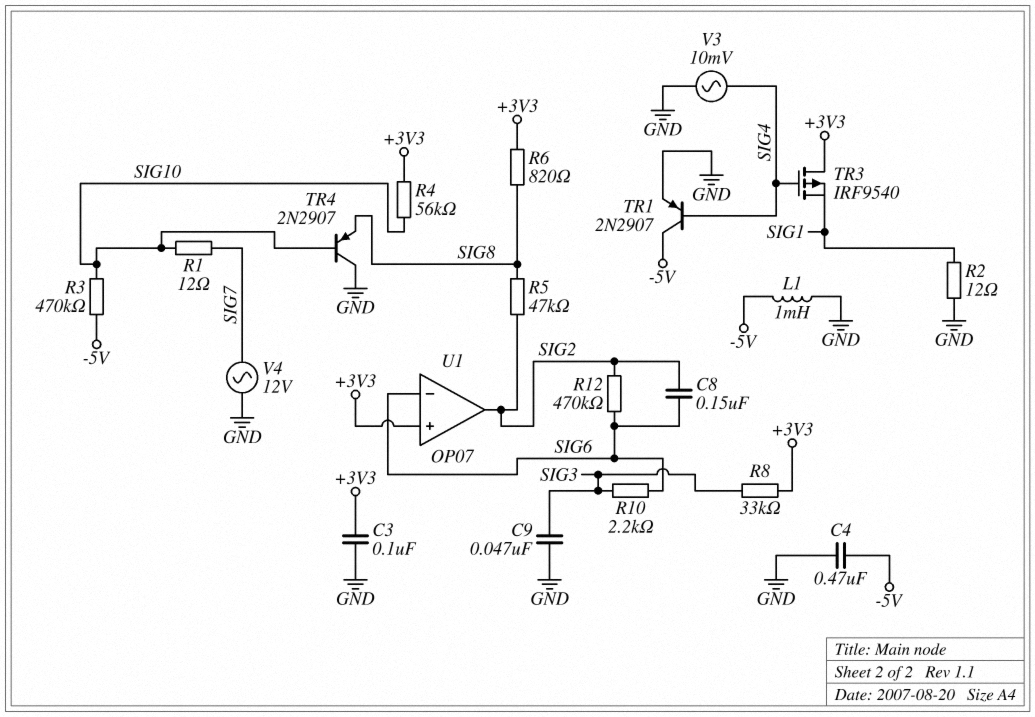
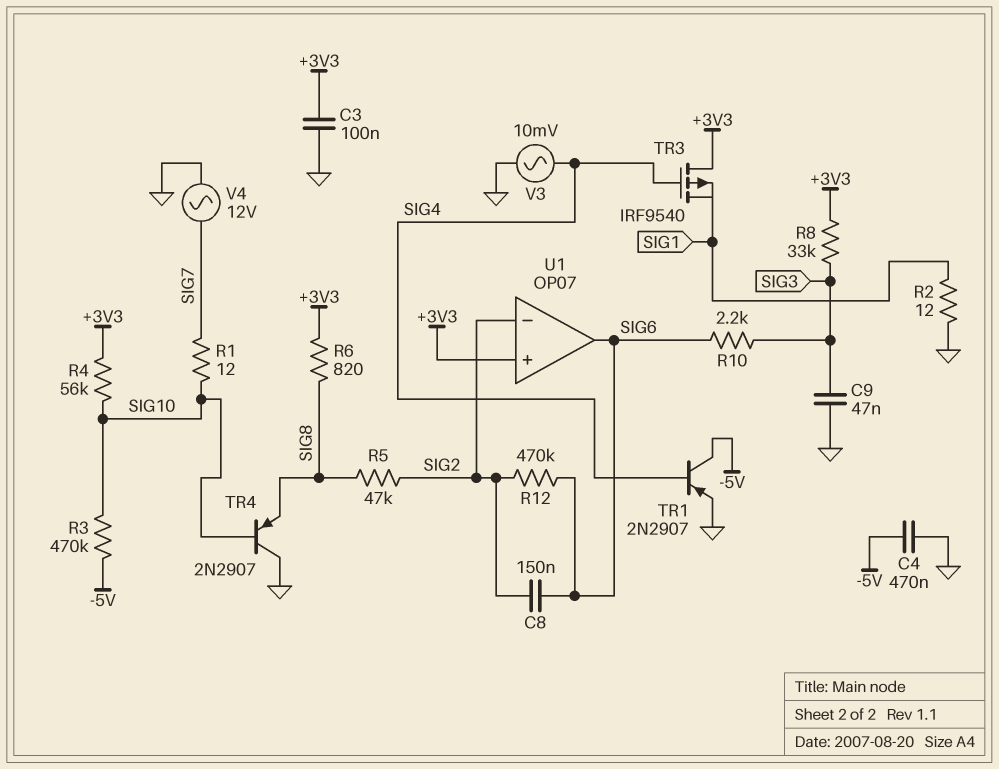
L1: 1mH (-5V, GND) -> none
U1 pin in-: SIG6 -> SIG2
U1 pin out: SIG2 -> SIG6

